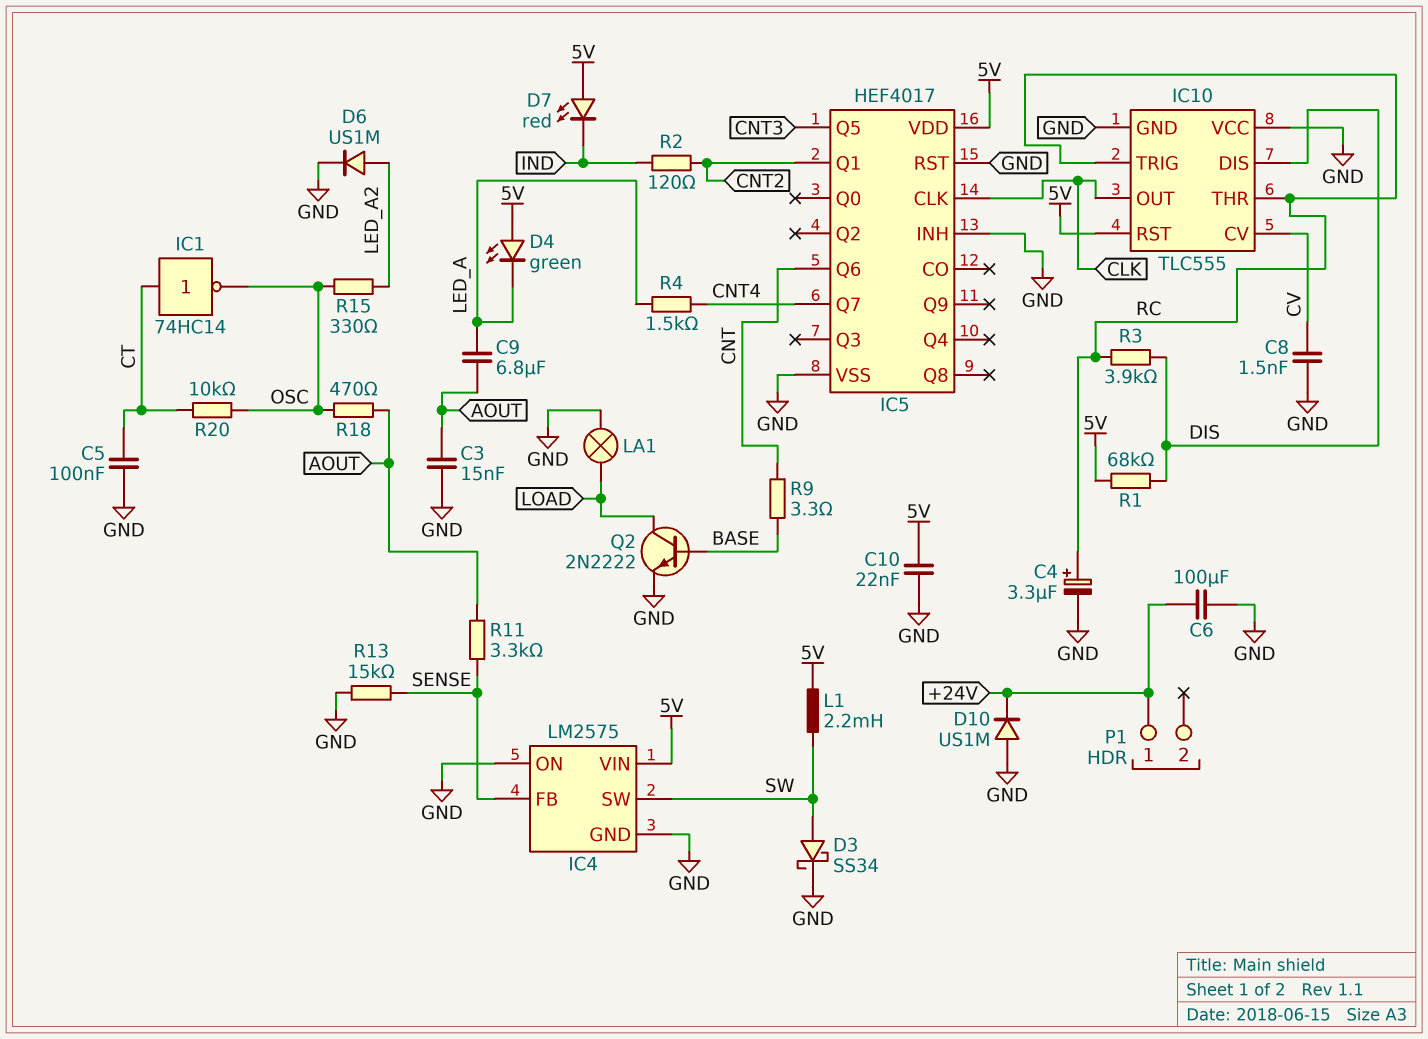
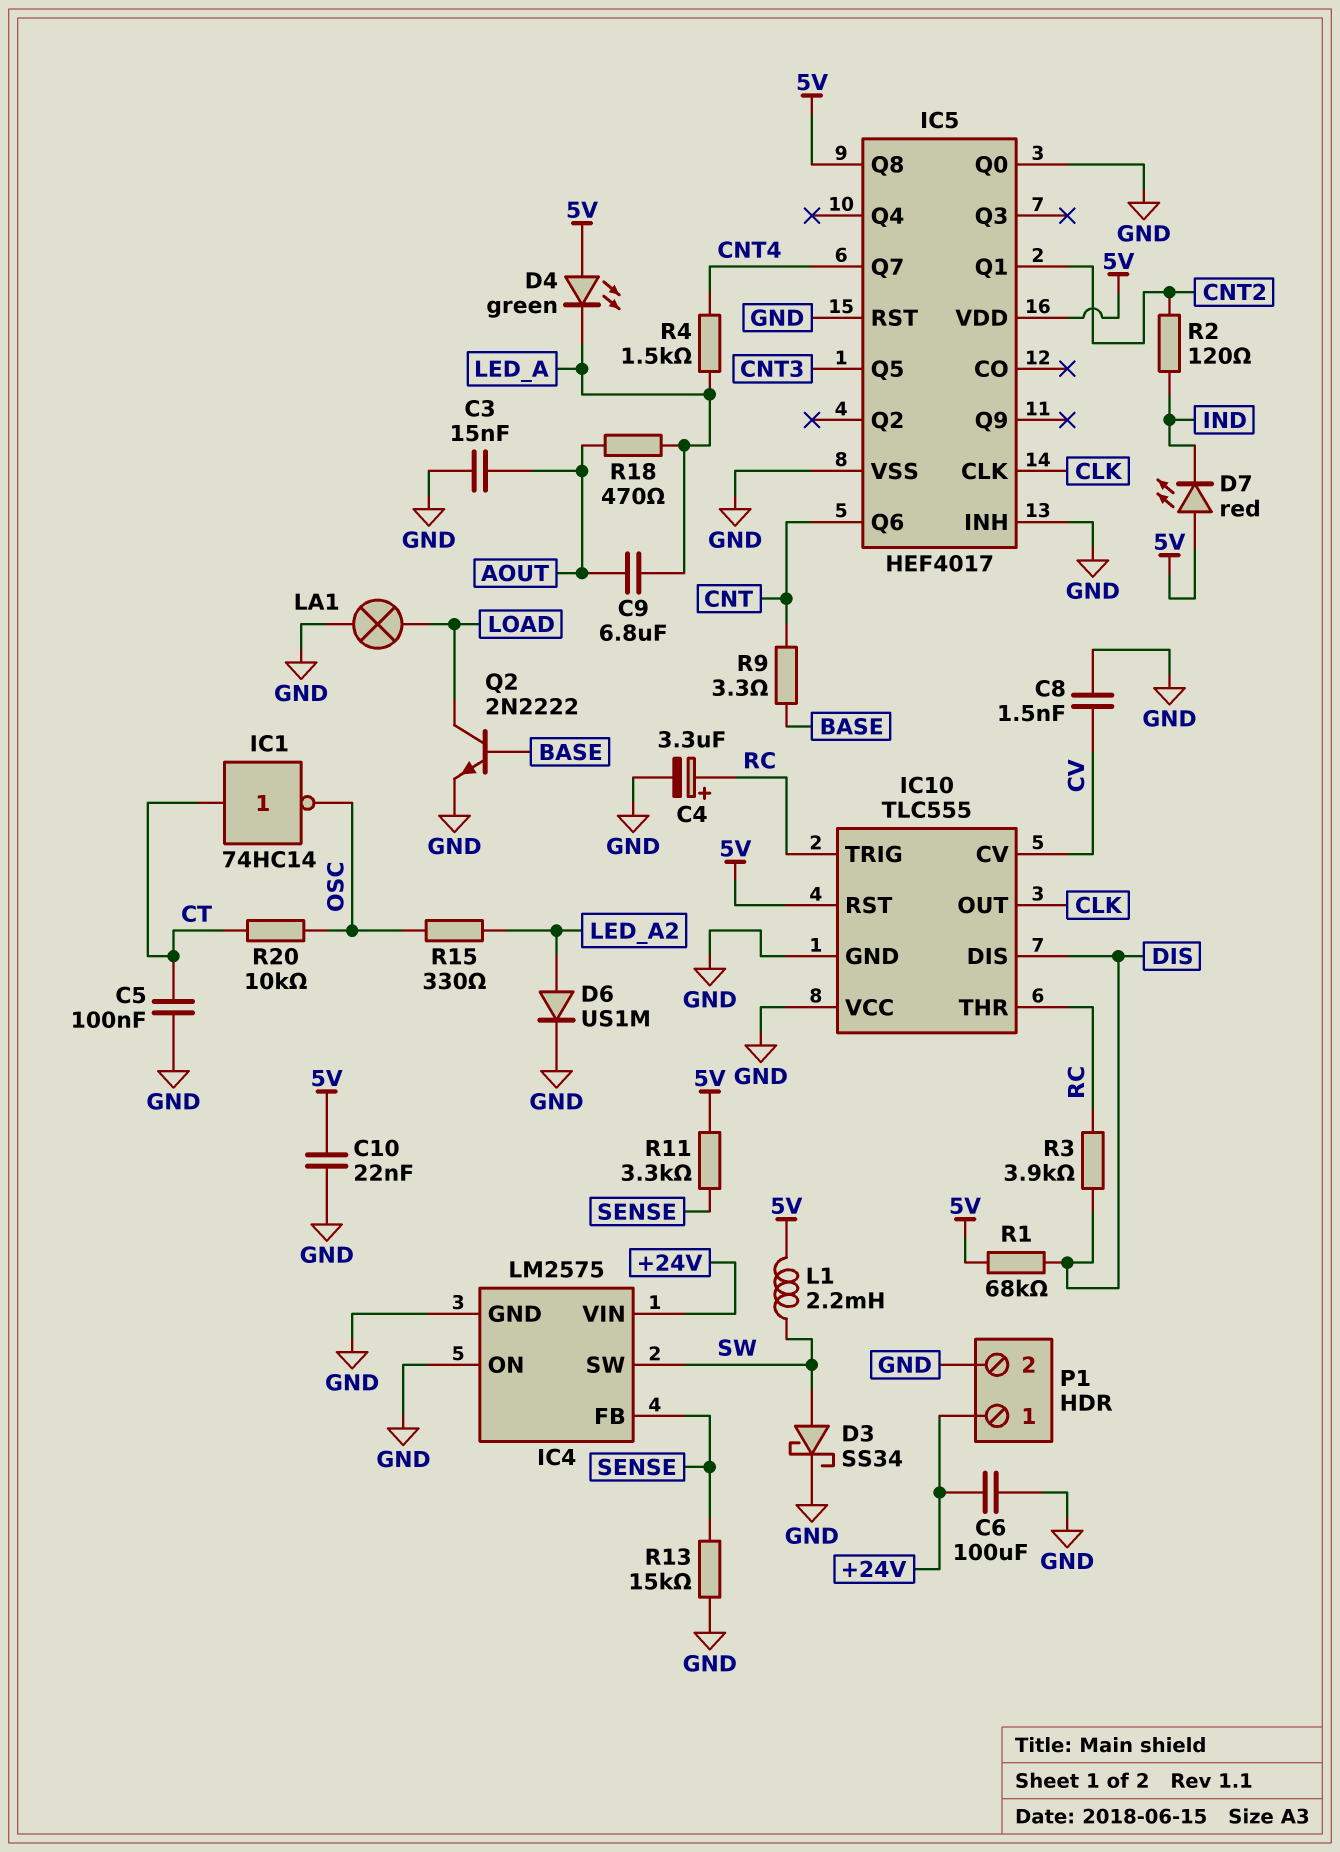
D10: diode US1M (A GND, K +24V) -> none
IC4 pin VIN: 5V -> +24V
IC5 pin Q0: none -> GND
IC5 pin Q8: none -> 5V
P1 pin 2: none -> GND
R11: 3.3k (AOUT, SENSE) -> 3.3k (5V, SENSE)
R18: 470 (AOUT, OSC) -> 470 (AOUT, LED_A)

